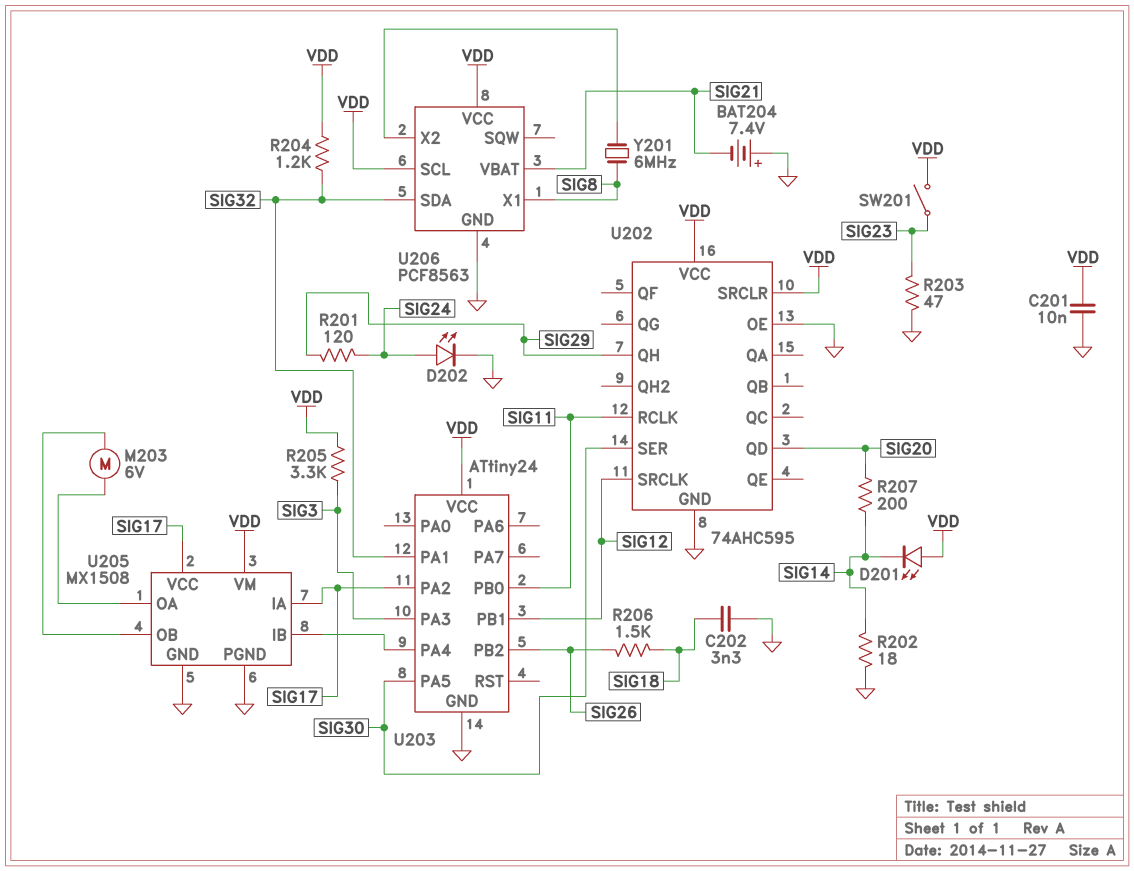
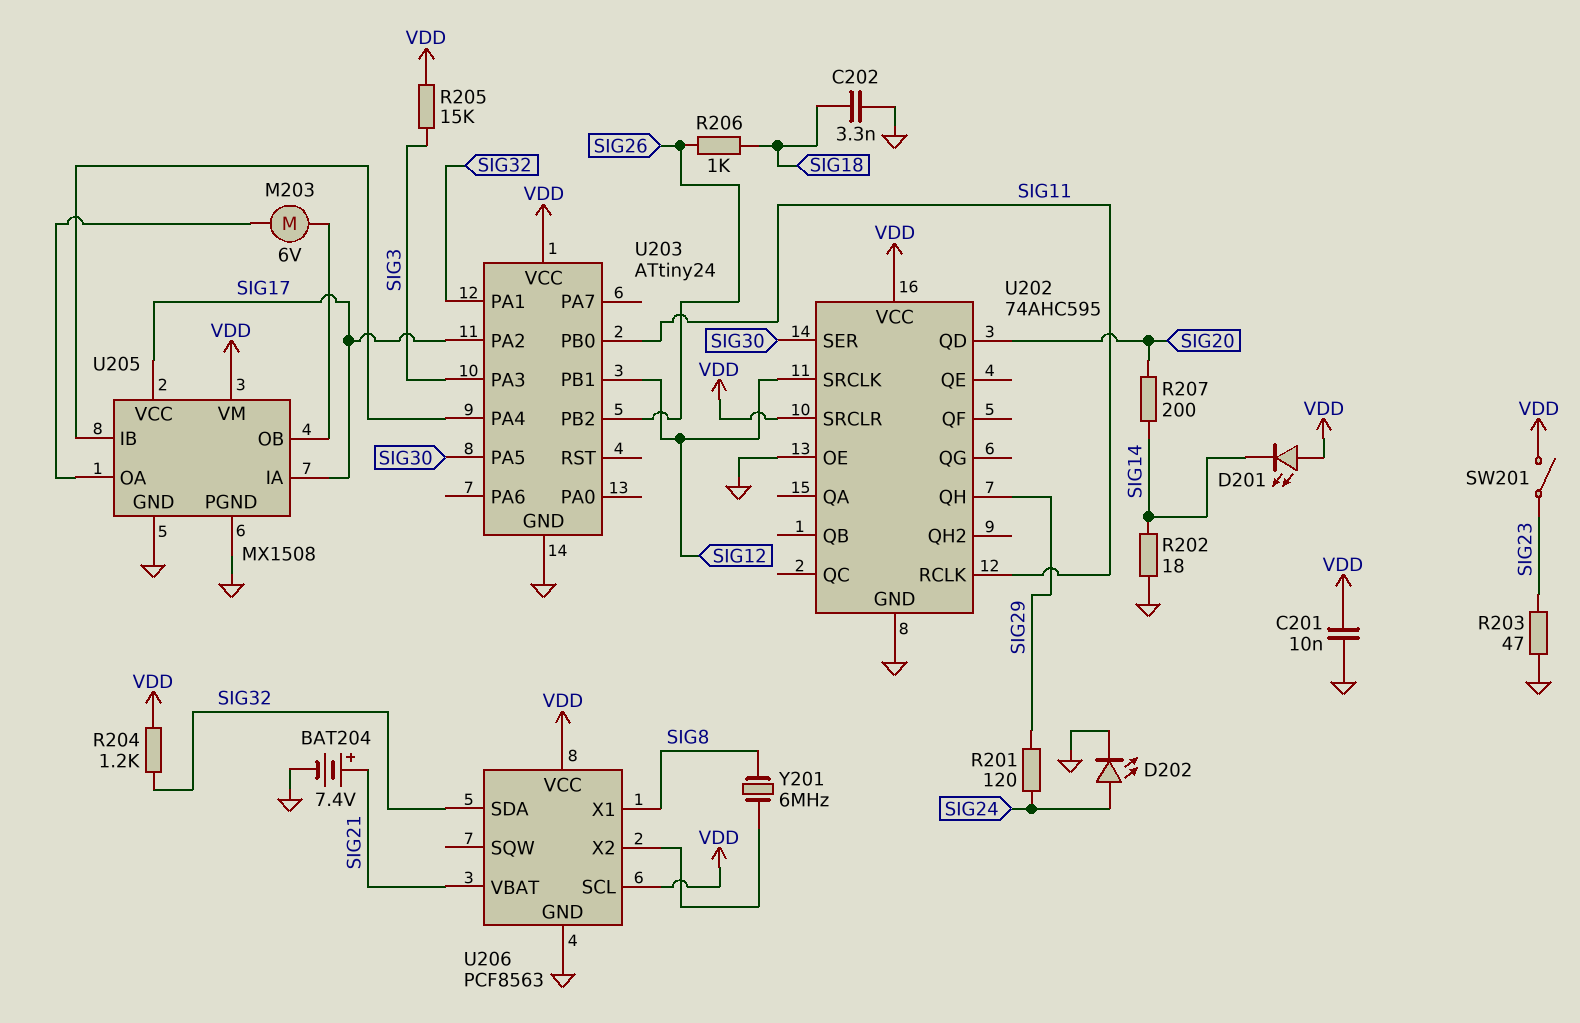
BAT204: 7.4V (plus GND, minus SIG21) -> 7.4V (plus SIG21, minus GND)
R205: 3.3k (SIG3, VDD) -> 15k (SIG3, VDD)
R206: 1.5k (SIG18, SIG26) -> 1k (SIG18, SIG26)

